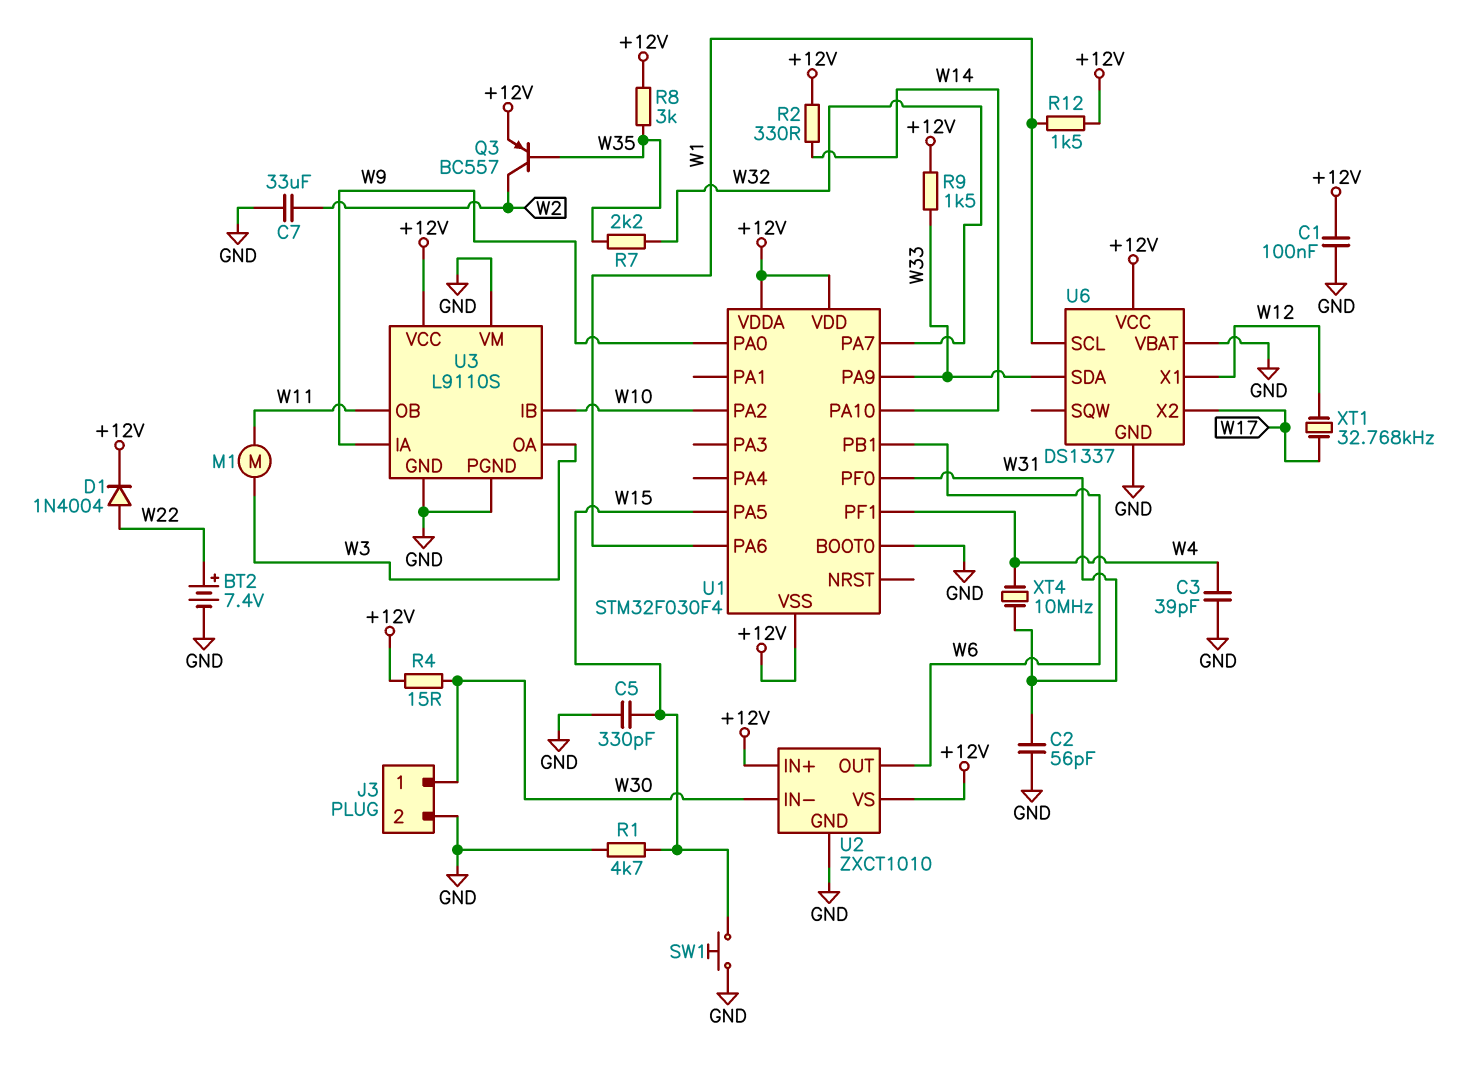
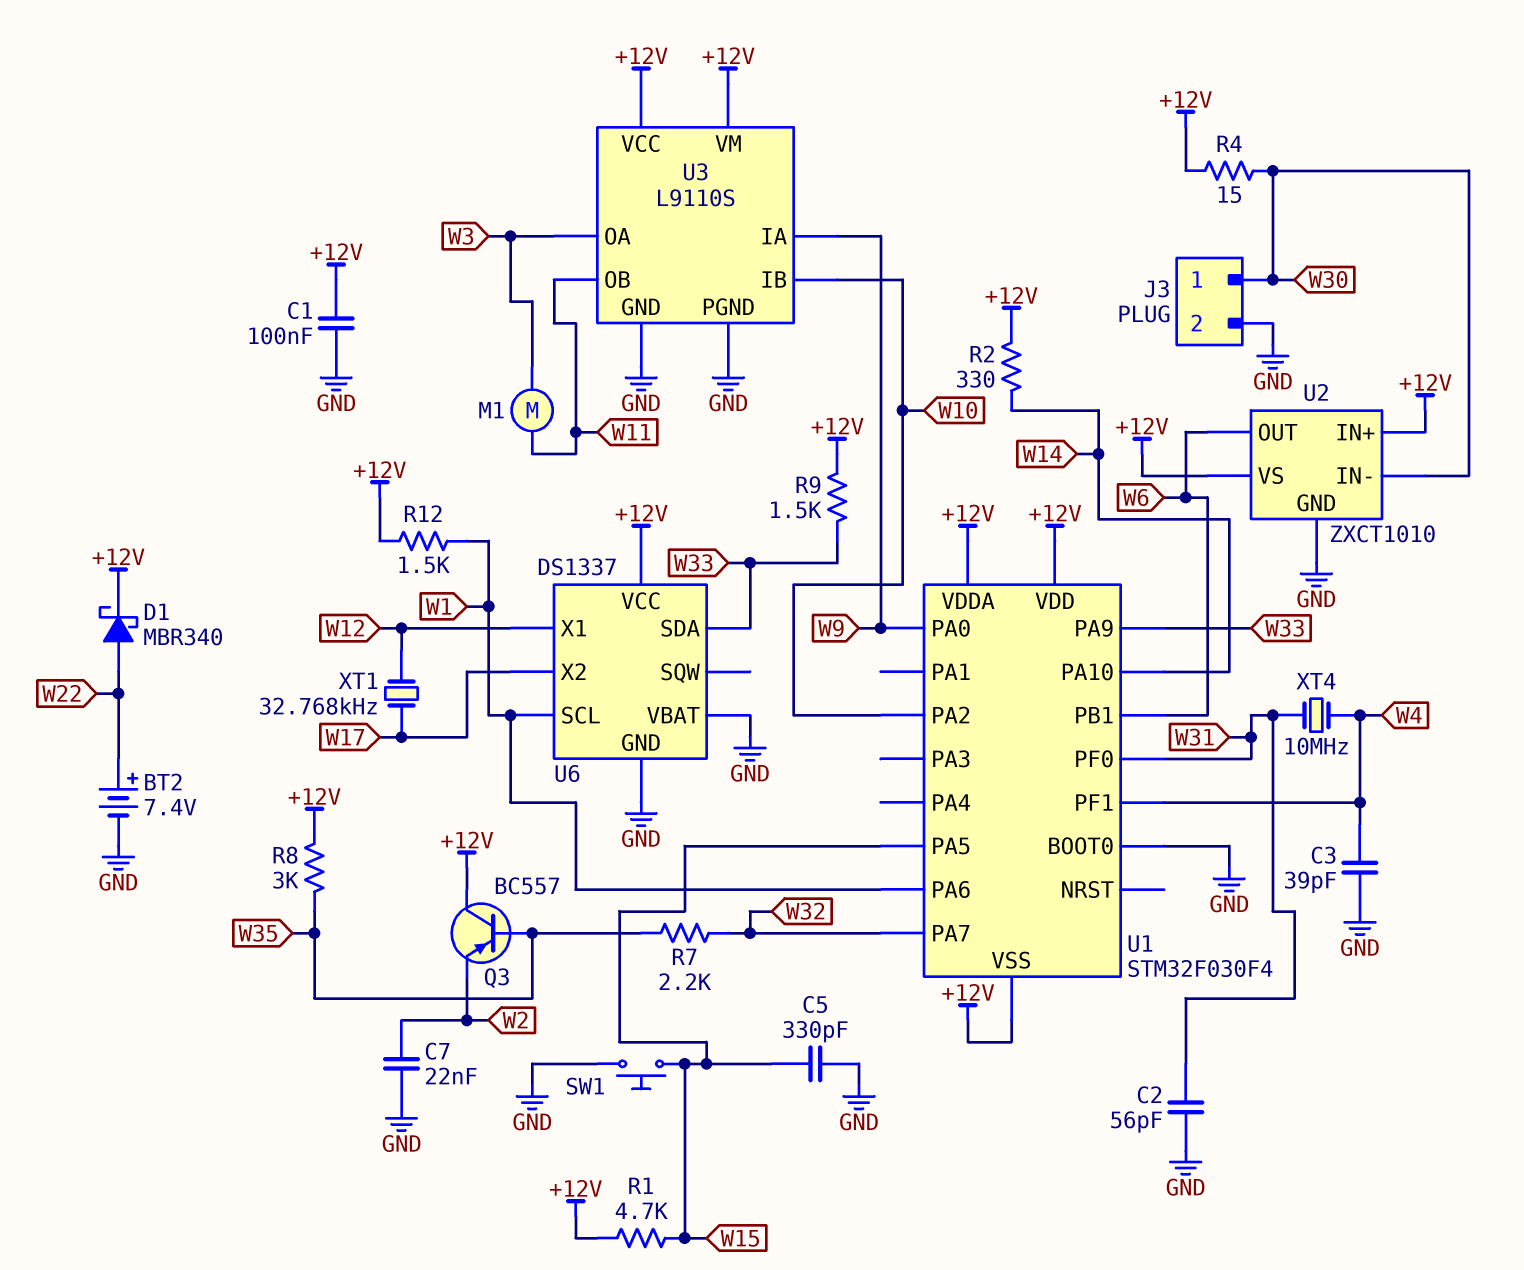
C7: 33uF (GND, W2) -> 22nF (GND, W2)
D1: diode 1N4004 (A W22, K +12V) -> schottky MBR340 (A W22, K +12V)
Q3: PNP BC557 (B W35, C W2, E +12V) -> PNP BC557 (B W35, C +12V, E W2)
R1: 4.7k (GND, W15) -> 4.7k (+12V, W15)
U3 pin VM: GND -> +12V

